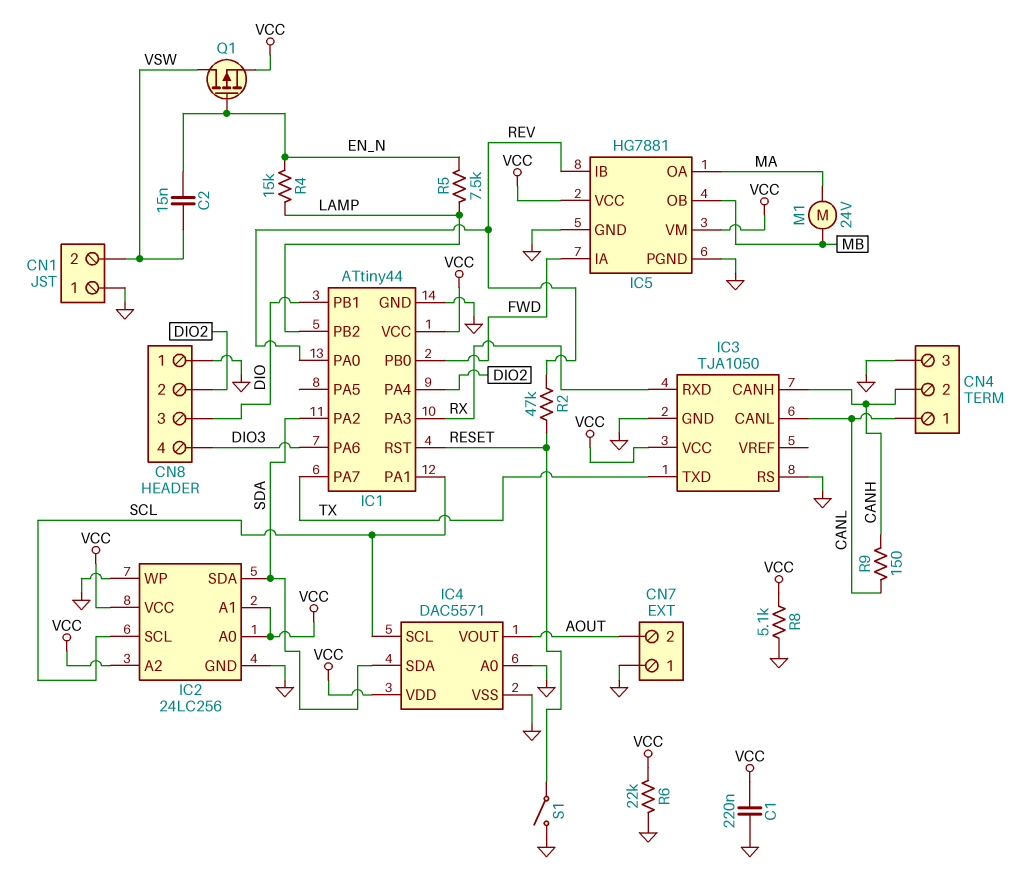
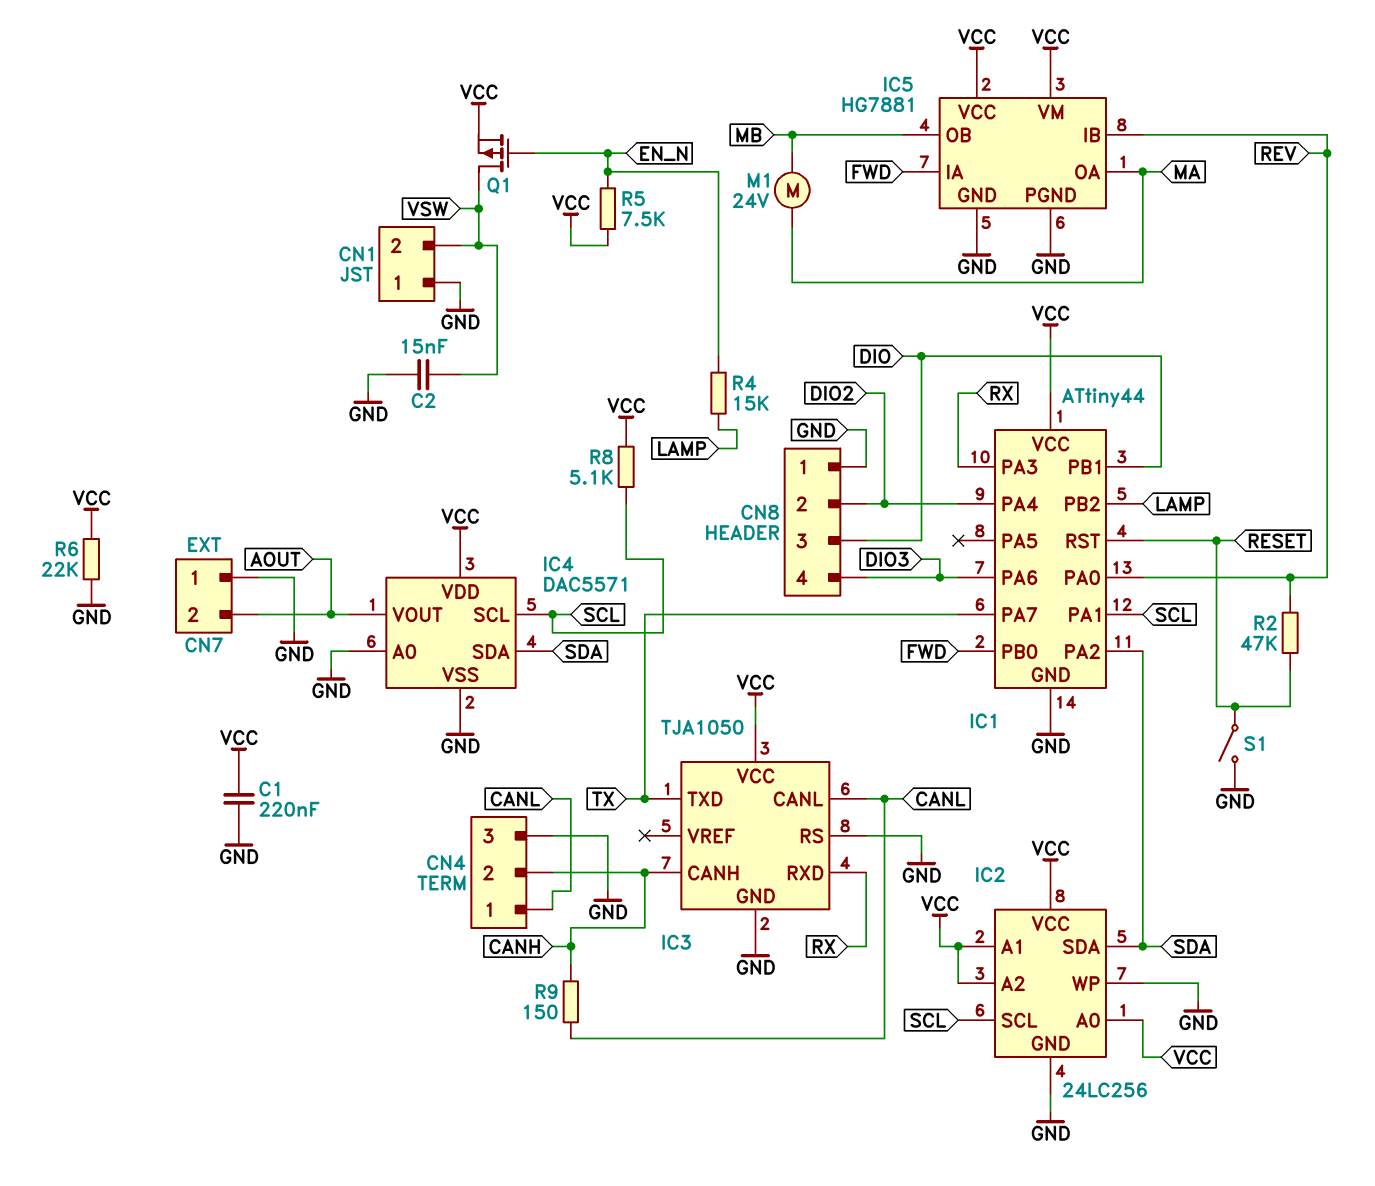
C2: 15nF (EN_N, VSW) -> 15nF (GND, VSW)
R5: 7.5k (EN_N, LAMP) -> 7.5k (EN_N, VCC)
R8: 5.1k (GND, VCC) -> 5.1k (SCL, VCC)

